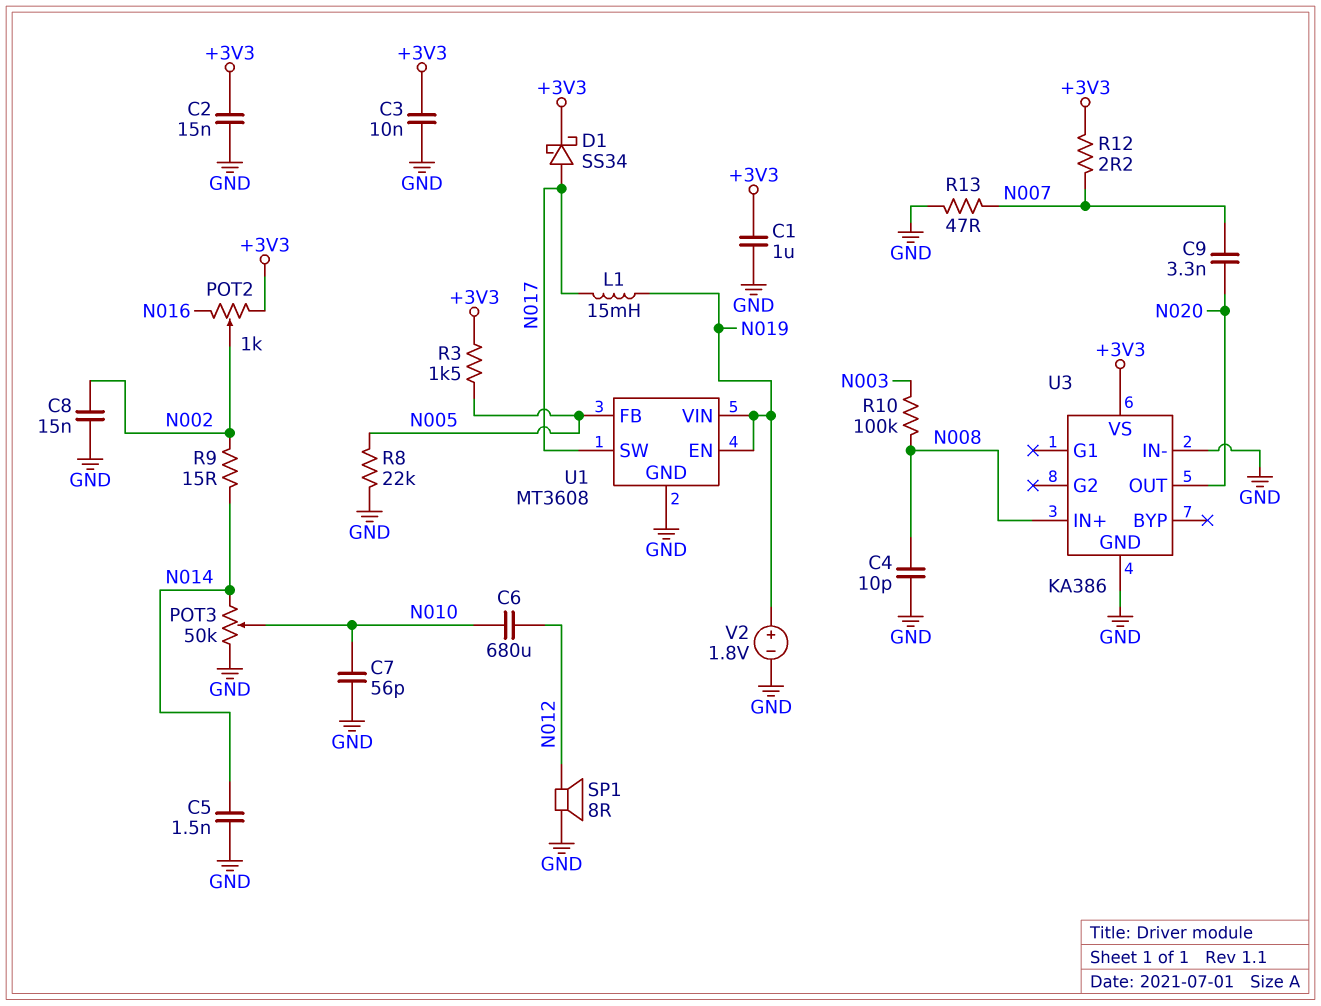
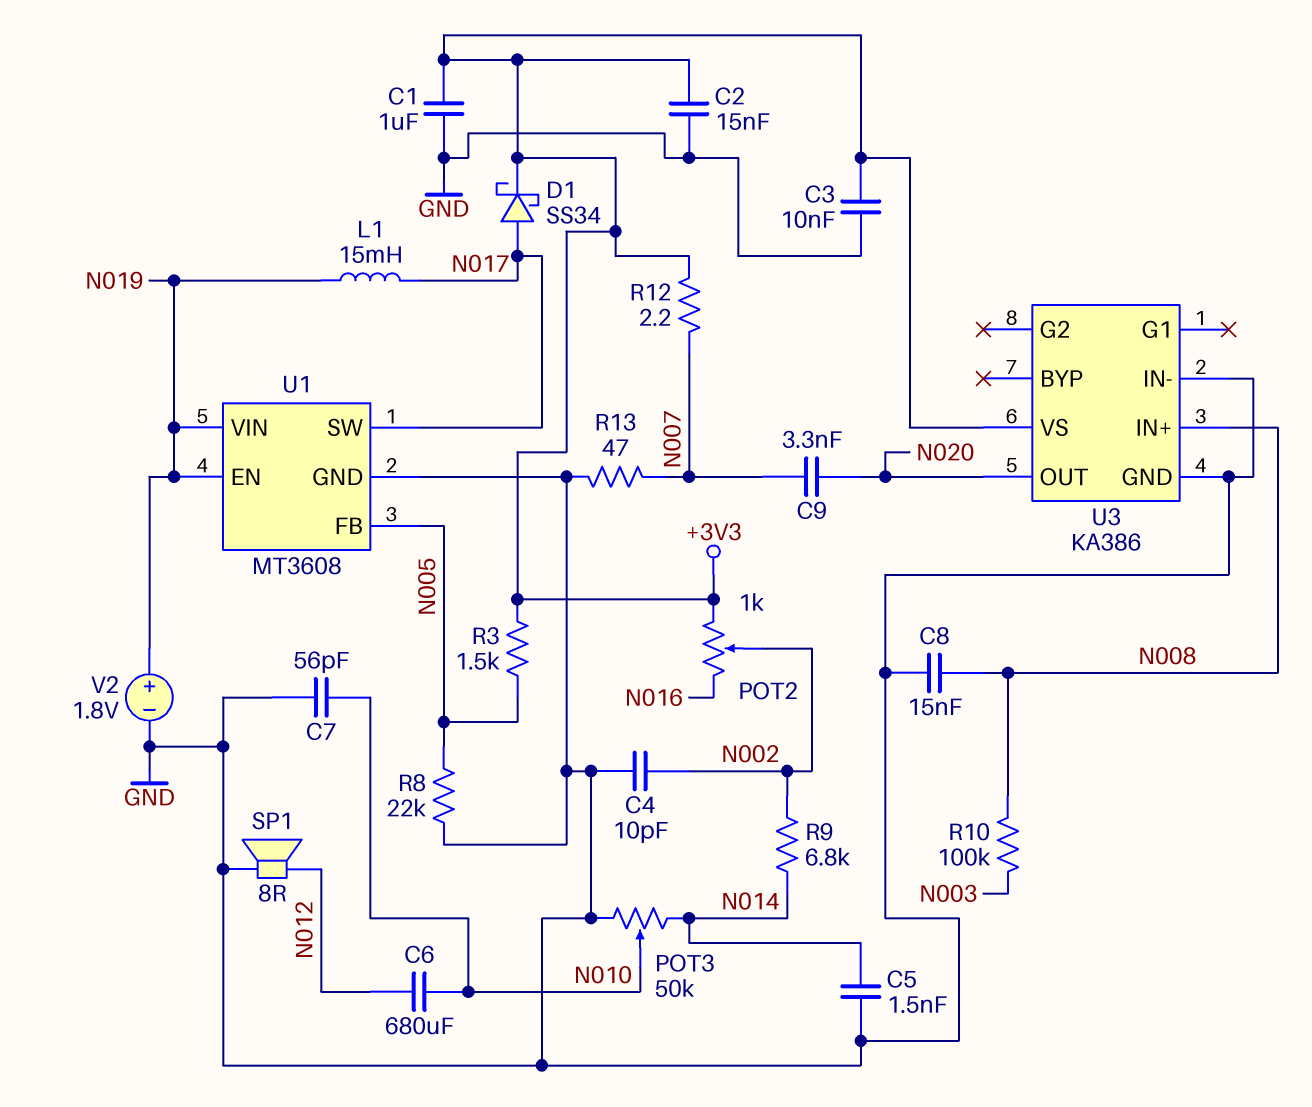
C4: 10pF (GND, N008) -> 10pF (GND, N002)
C8: 15nF (GND, N002) -> 15nF (GND, N008)
R9: 15 (N002, N014) -> 6.8k (N002, N014)

